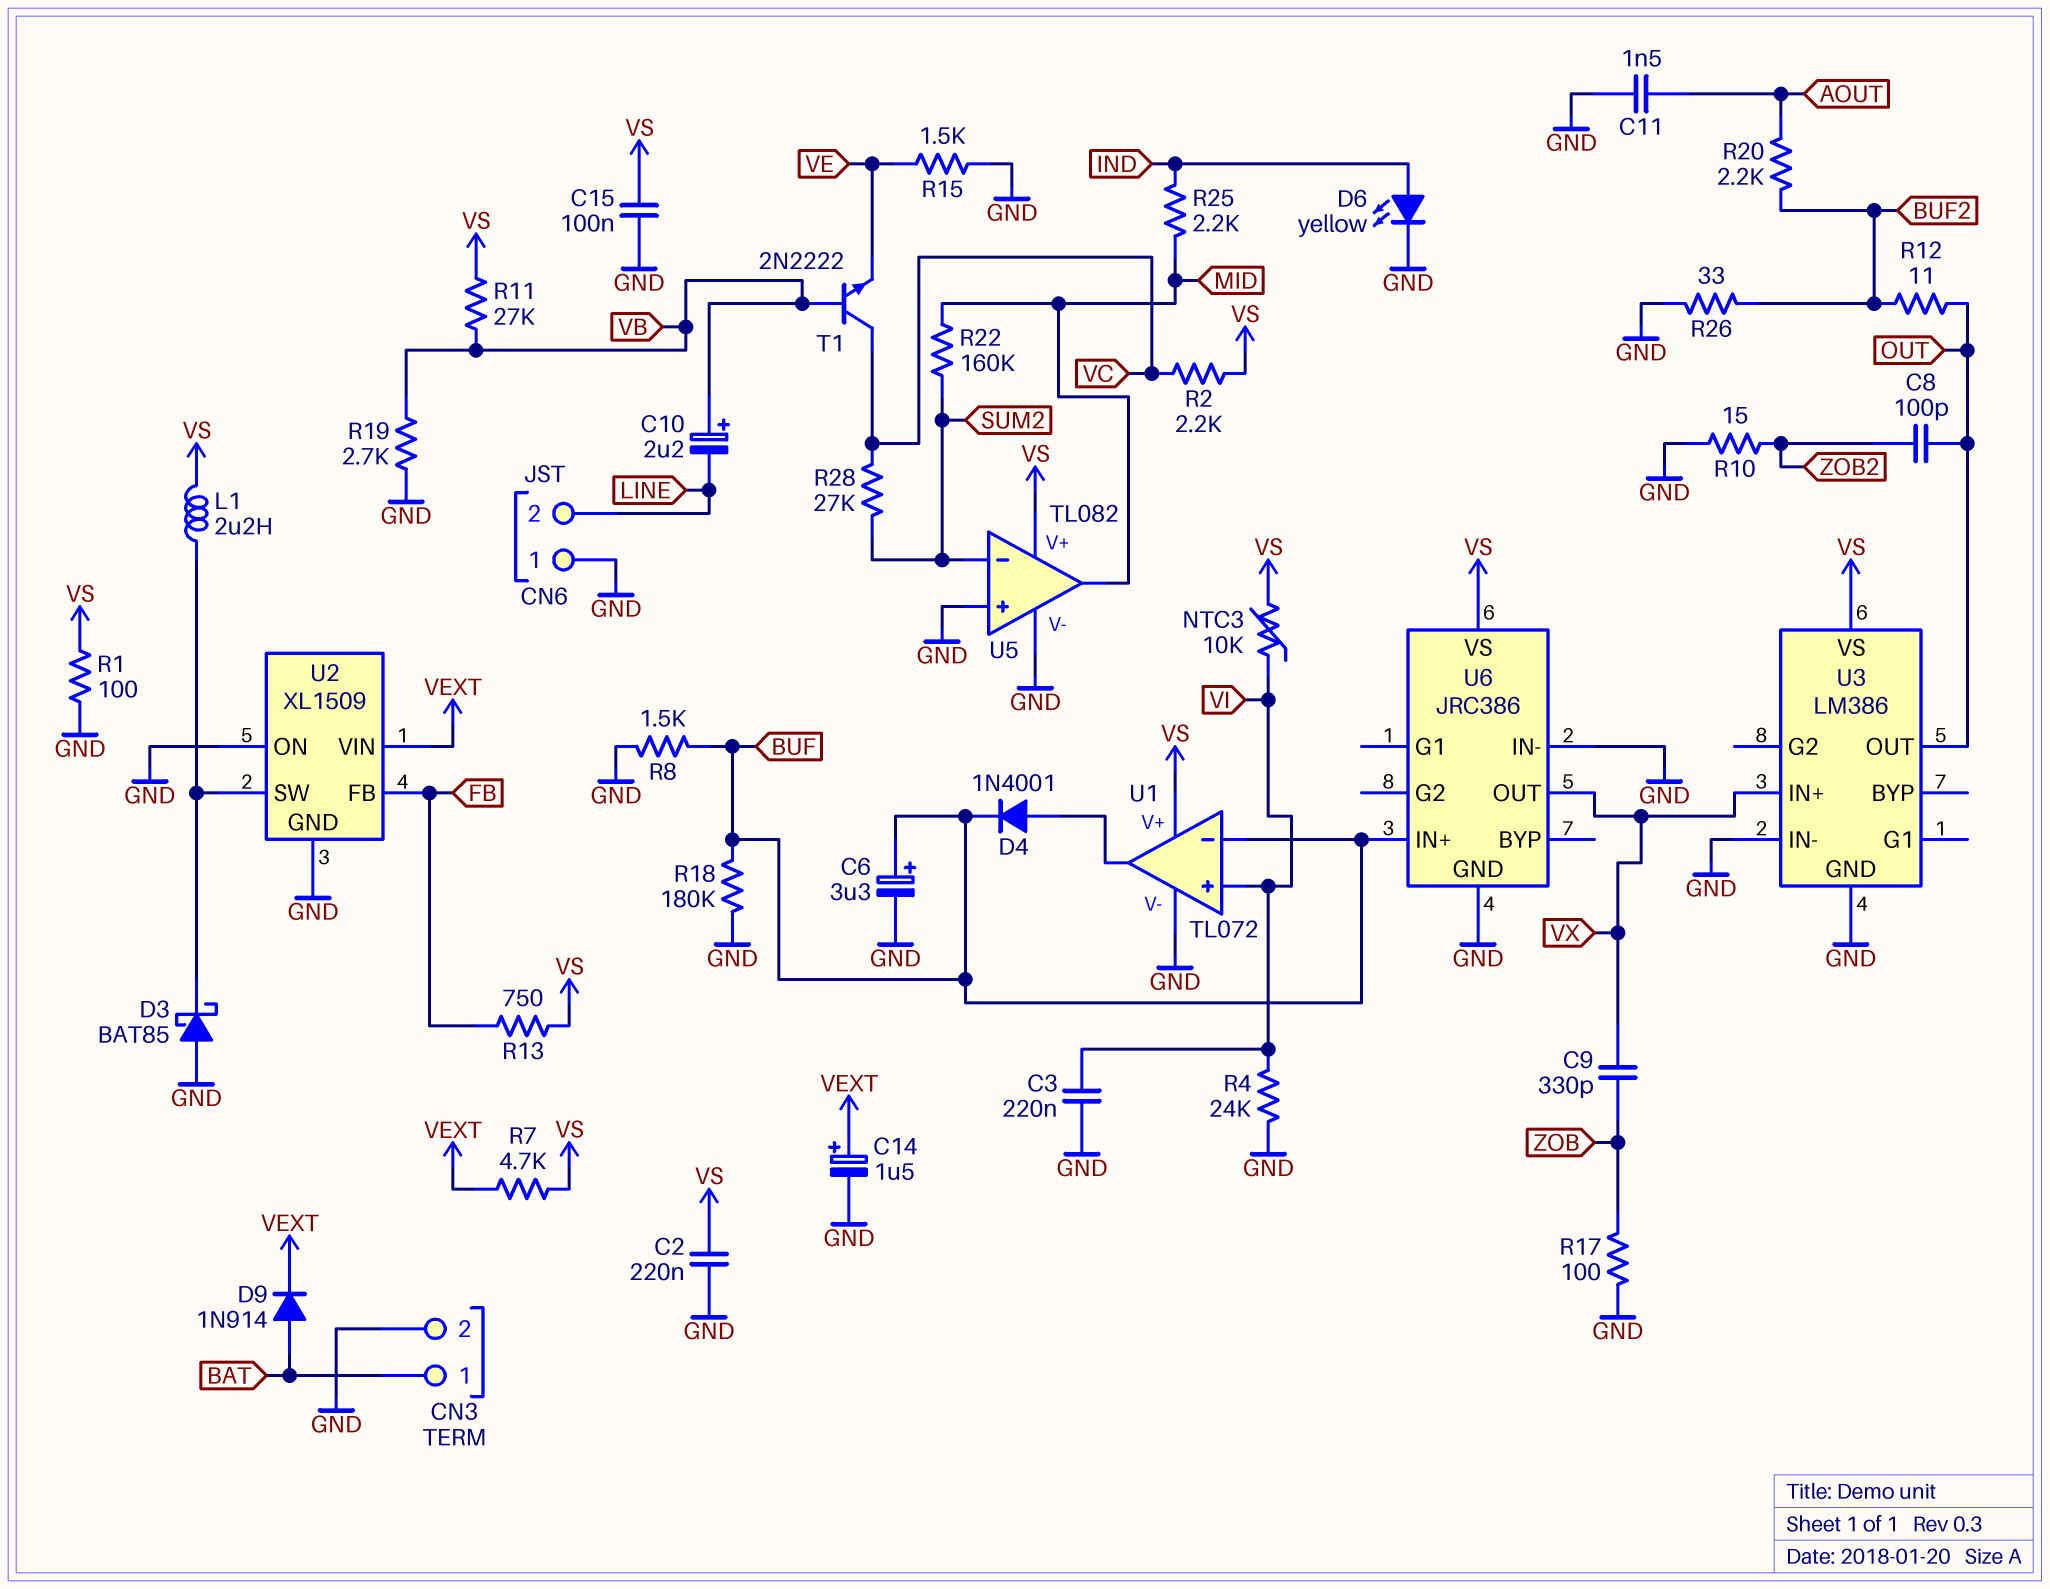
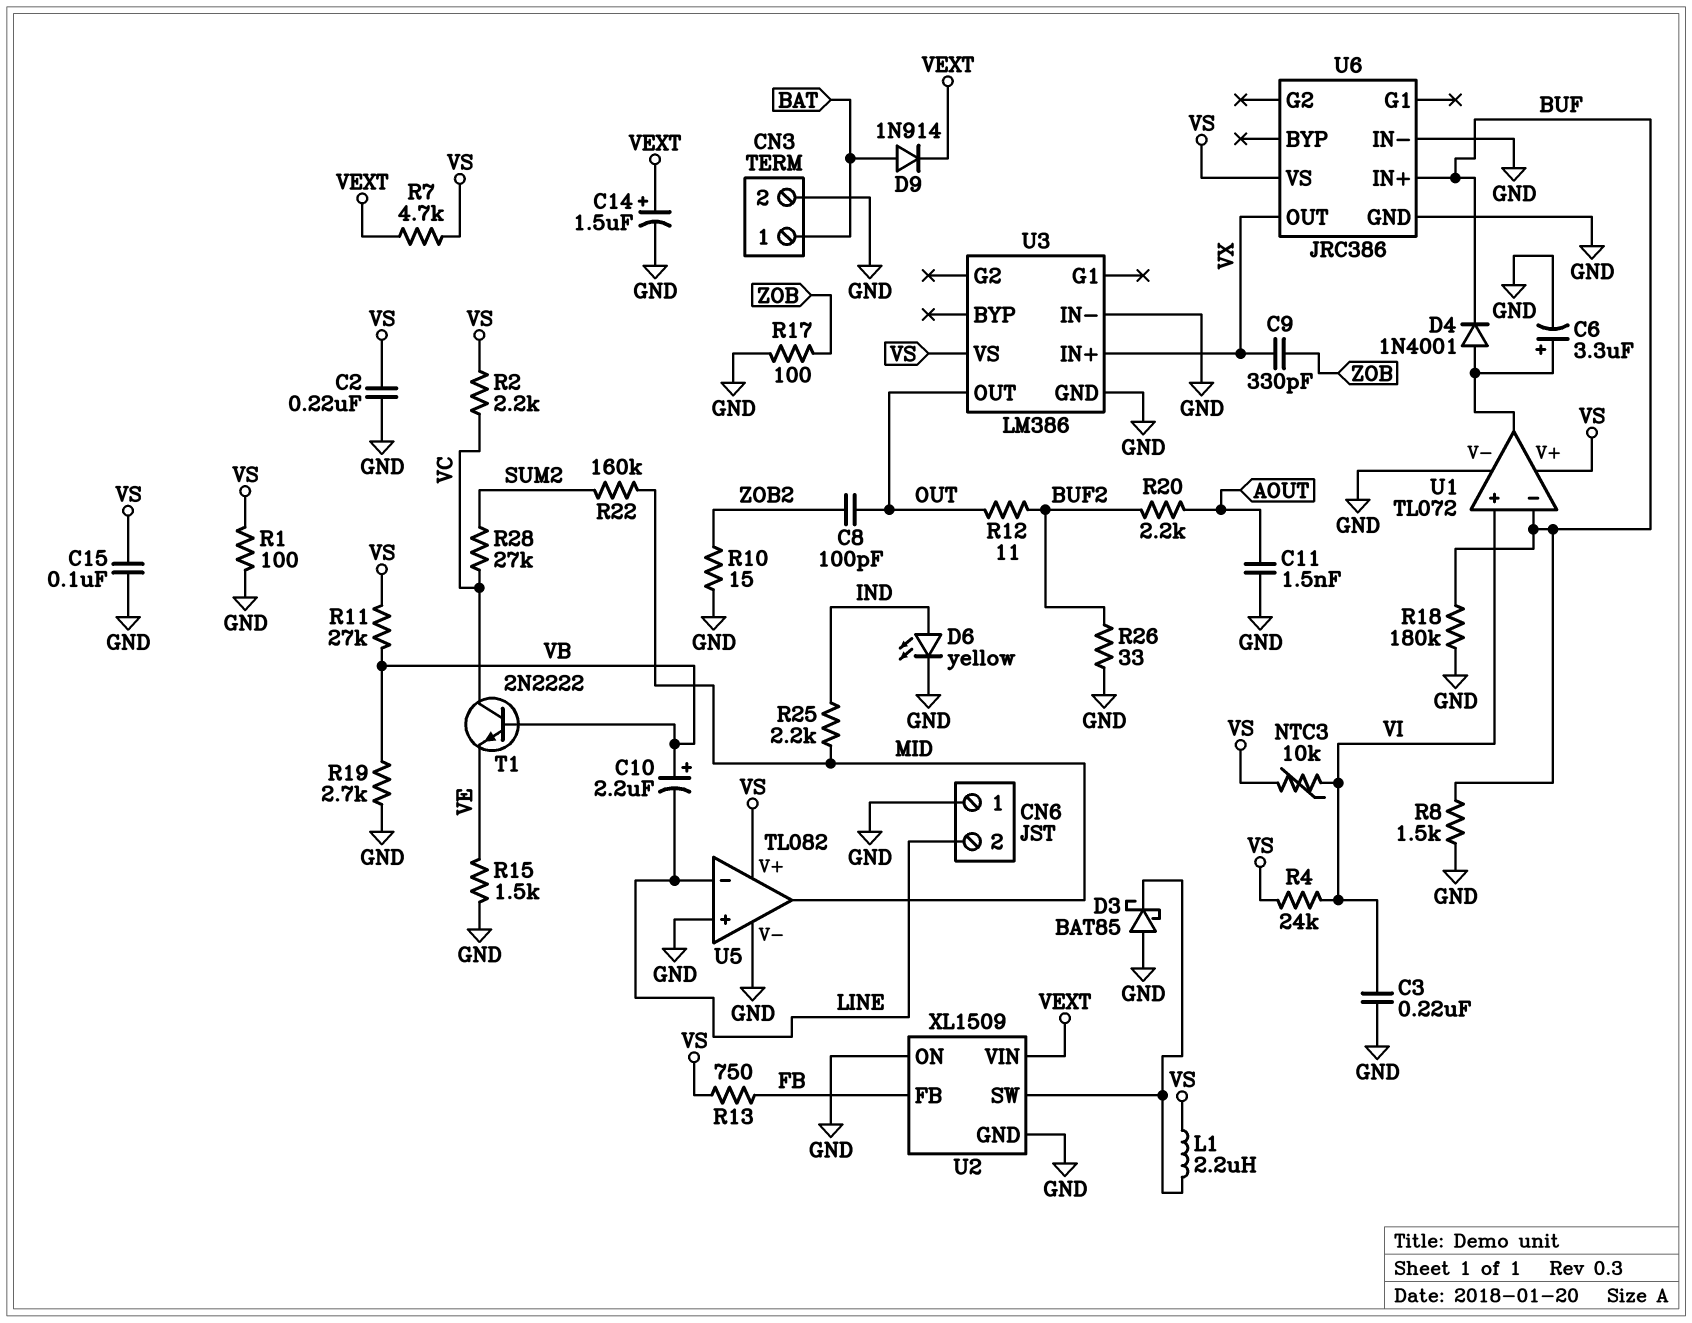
C6: 3.3uF (plus BUF, minus GND) -> 3.3uF (plus U1/out, minus GND)
R4: 24k (GND, VI) -> 24k (VI, VS)
U5 pin in-: SUM2 -> LINE

